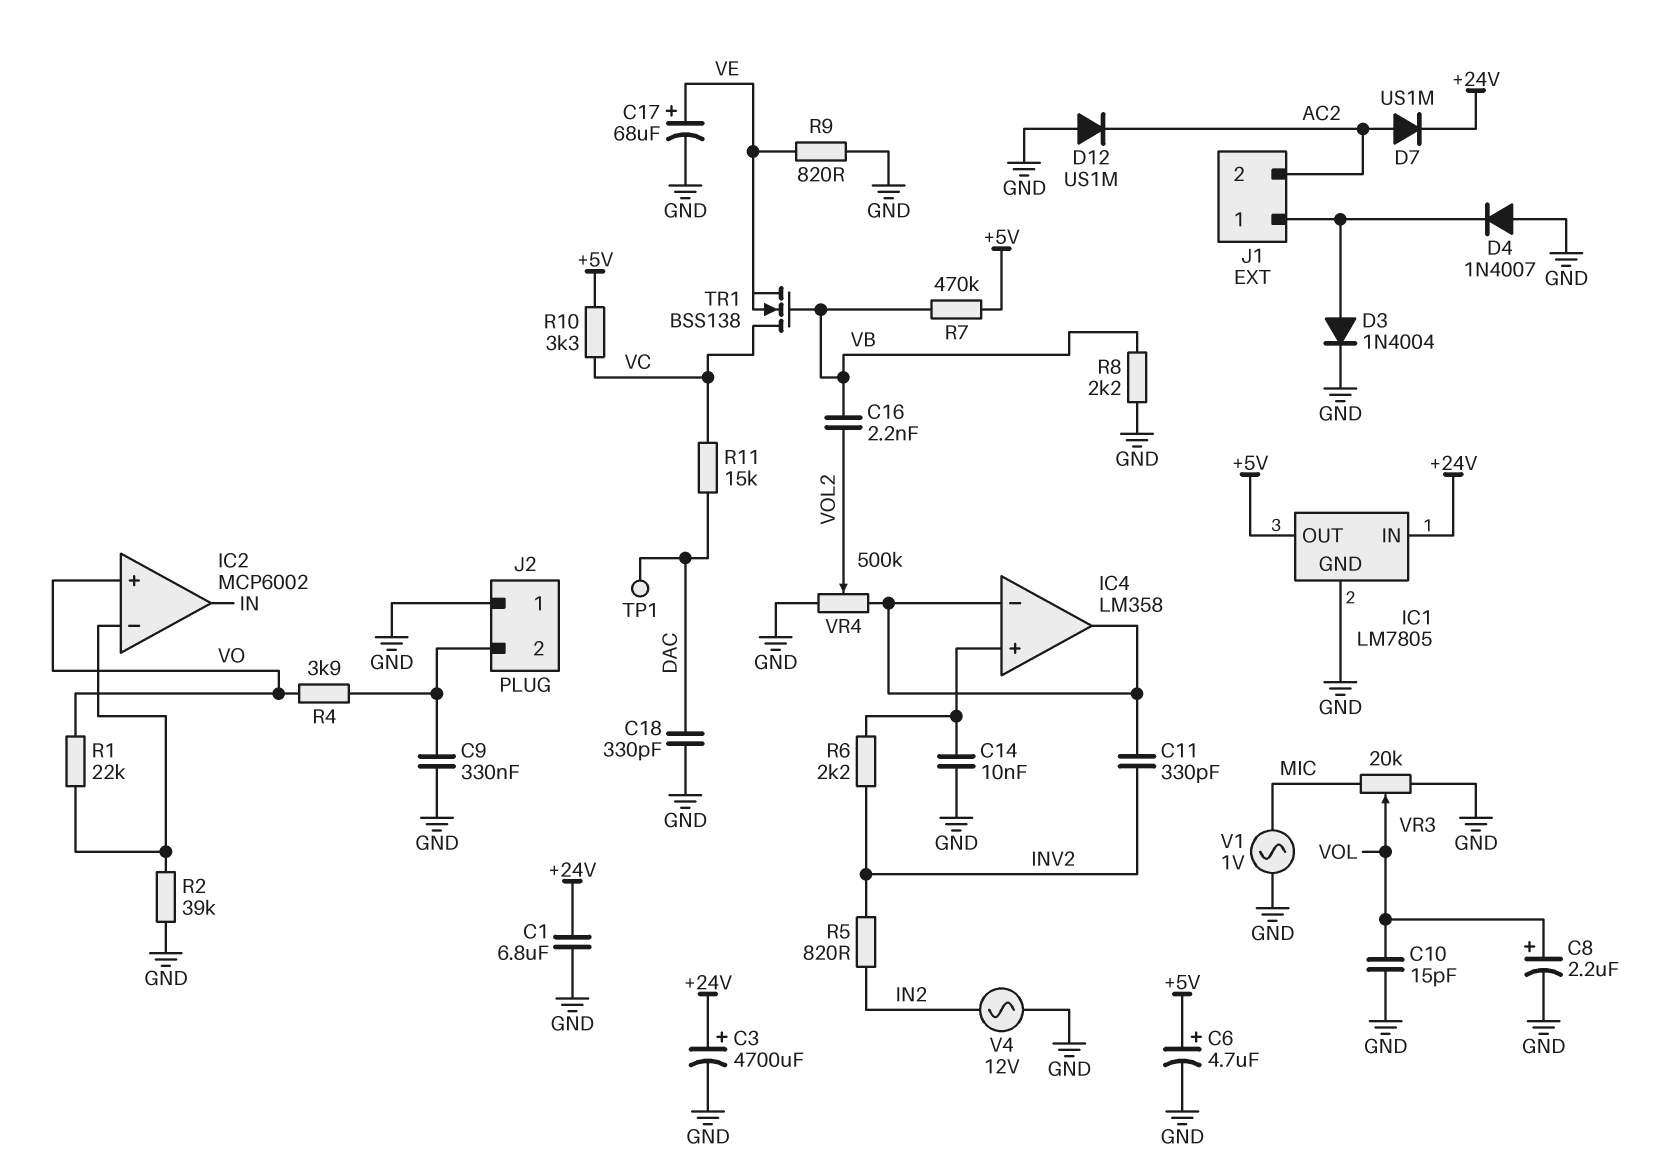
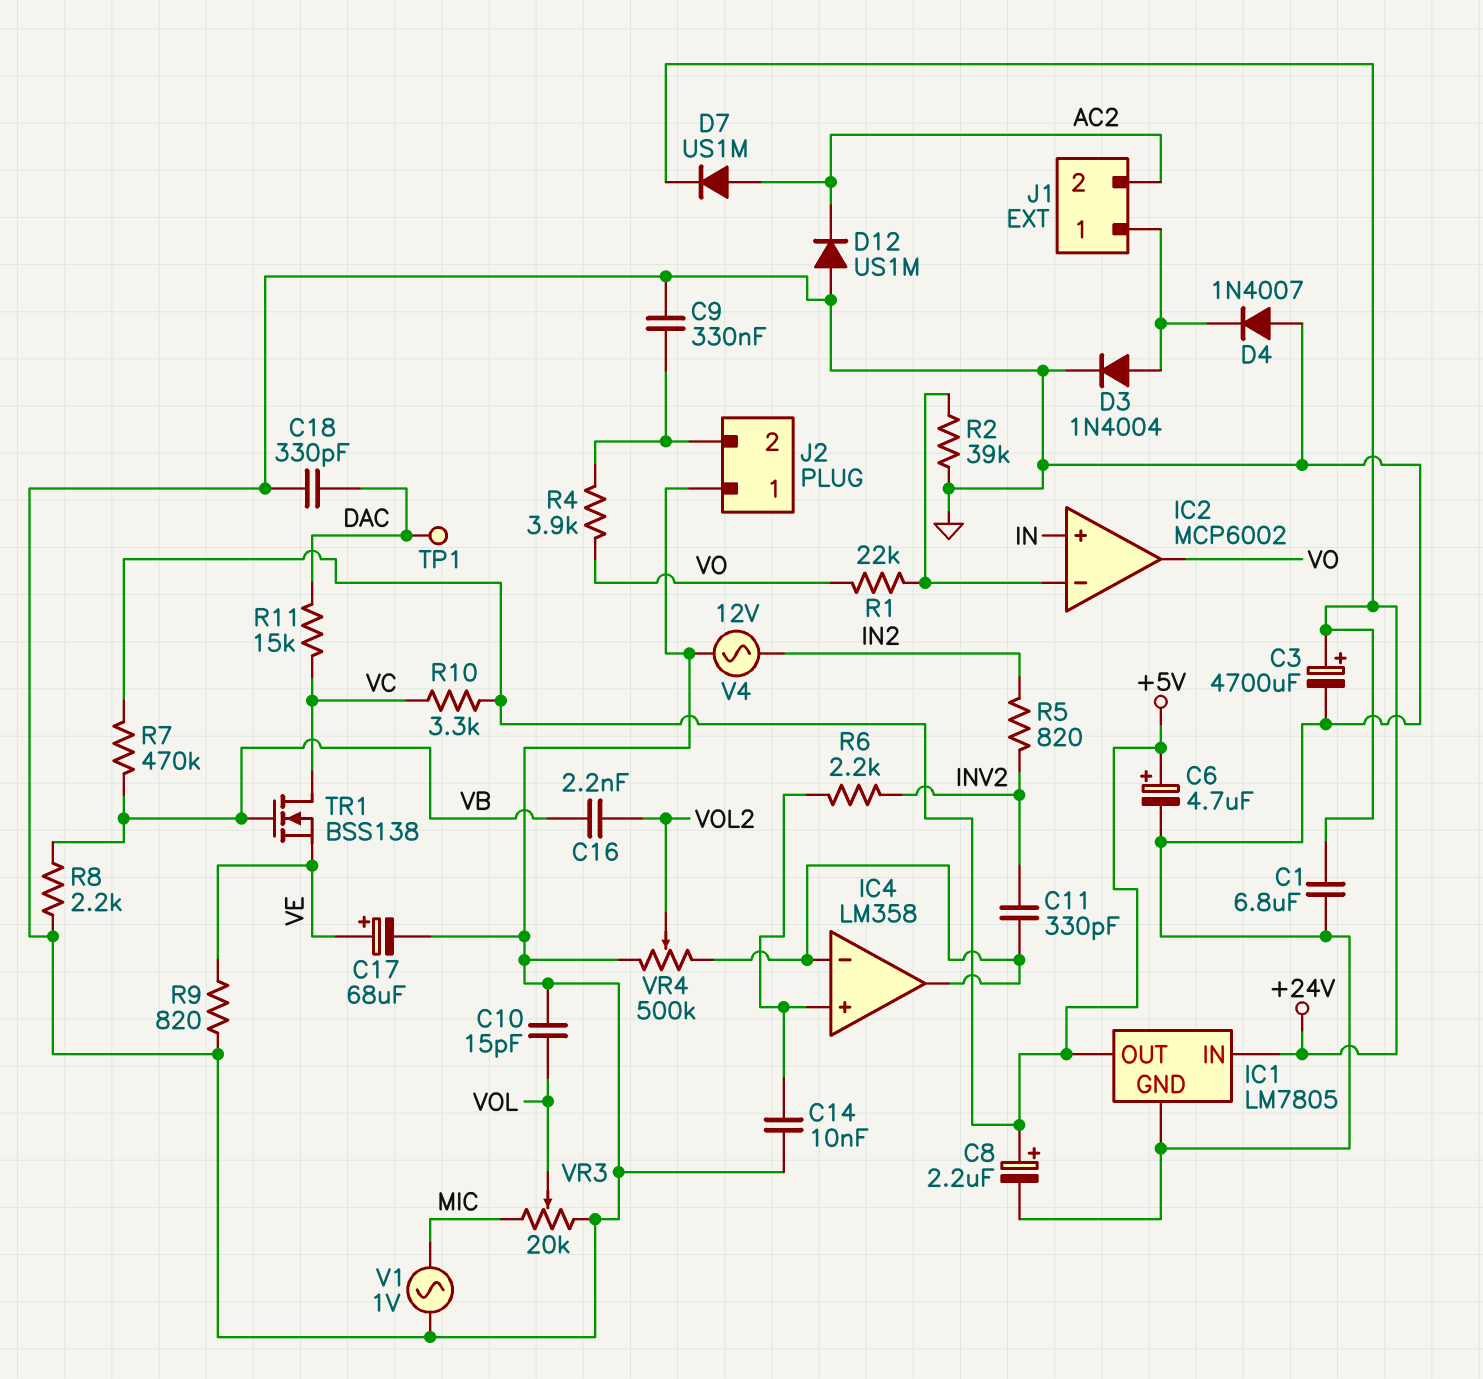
C8: 2.2uF (plus VOL, minus GND) -> 2.2uF (plus +5V, minus GND)
IC2 pin in+: VO -> IN
IC2 pin out: IN -> VO

